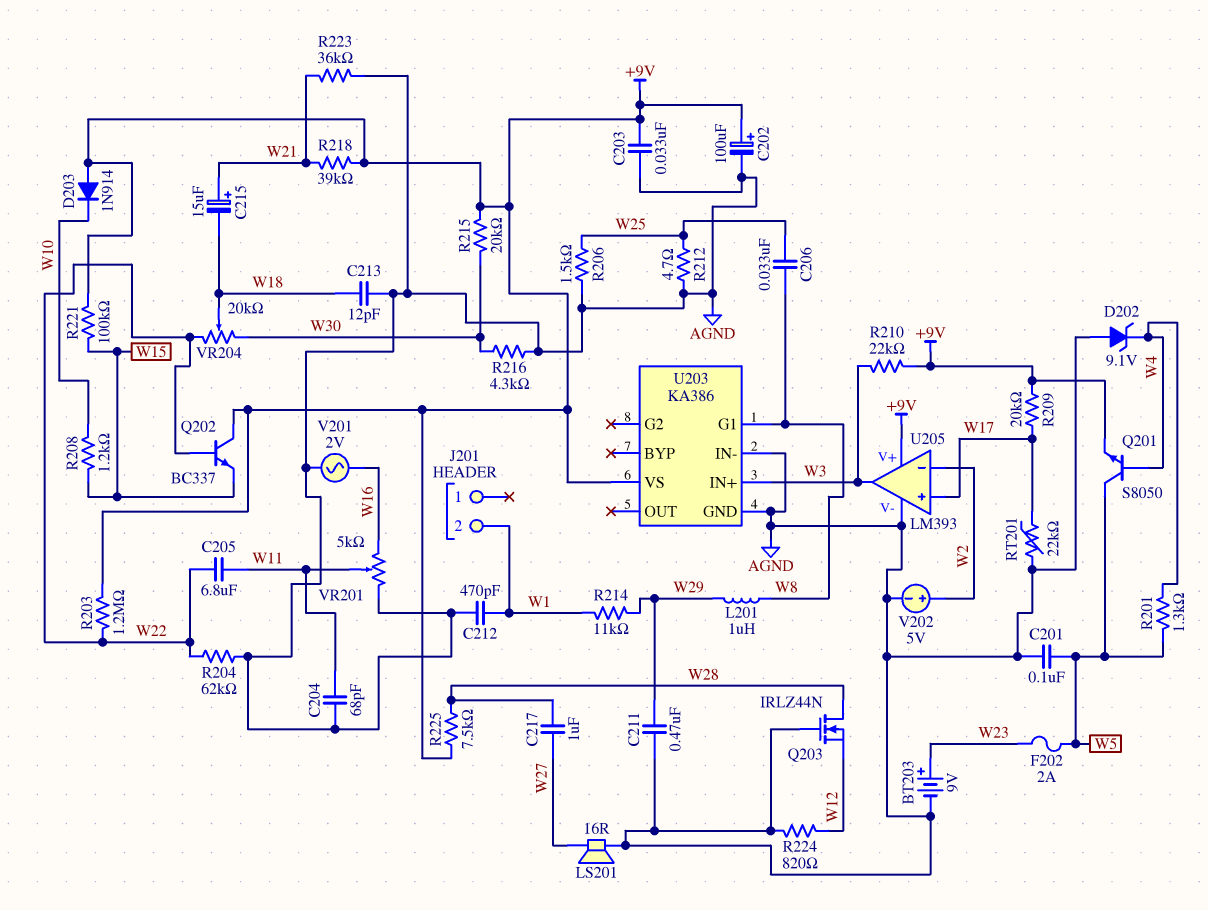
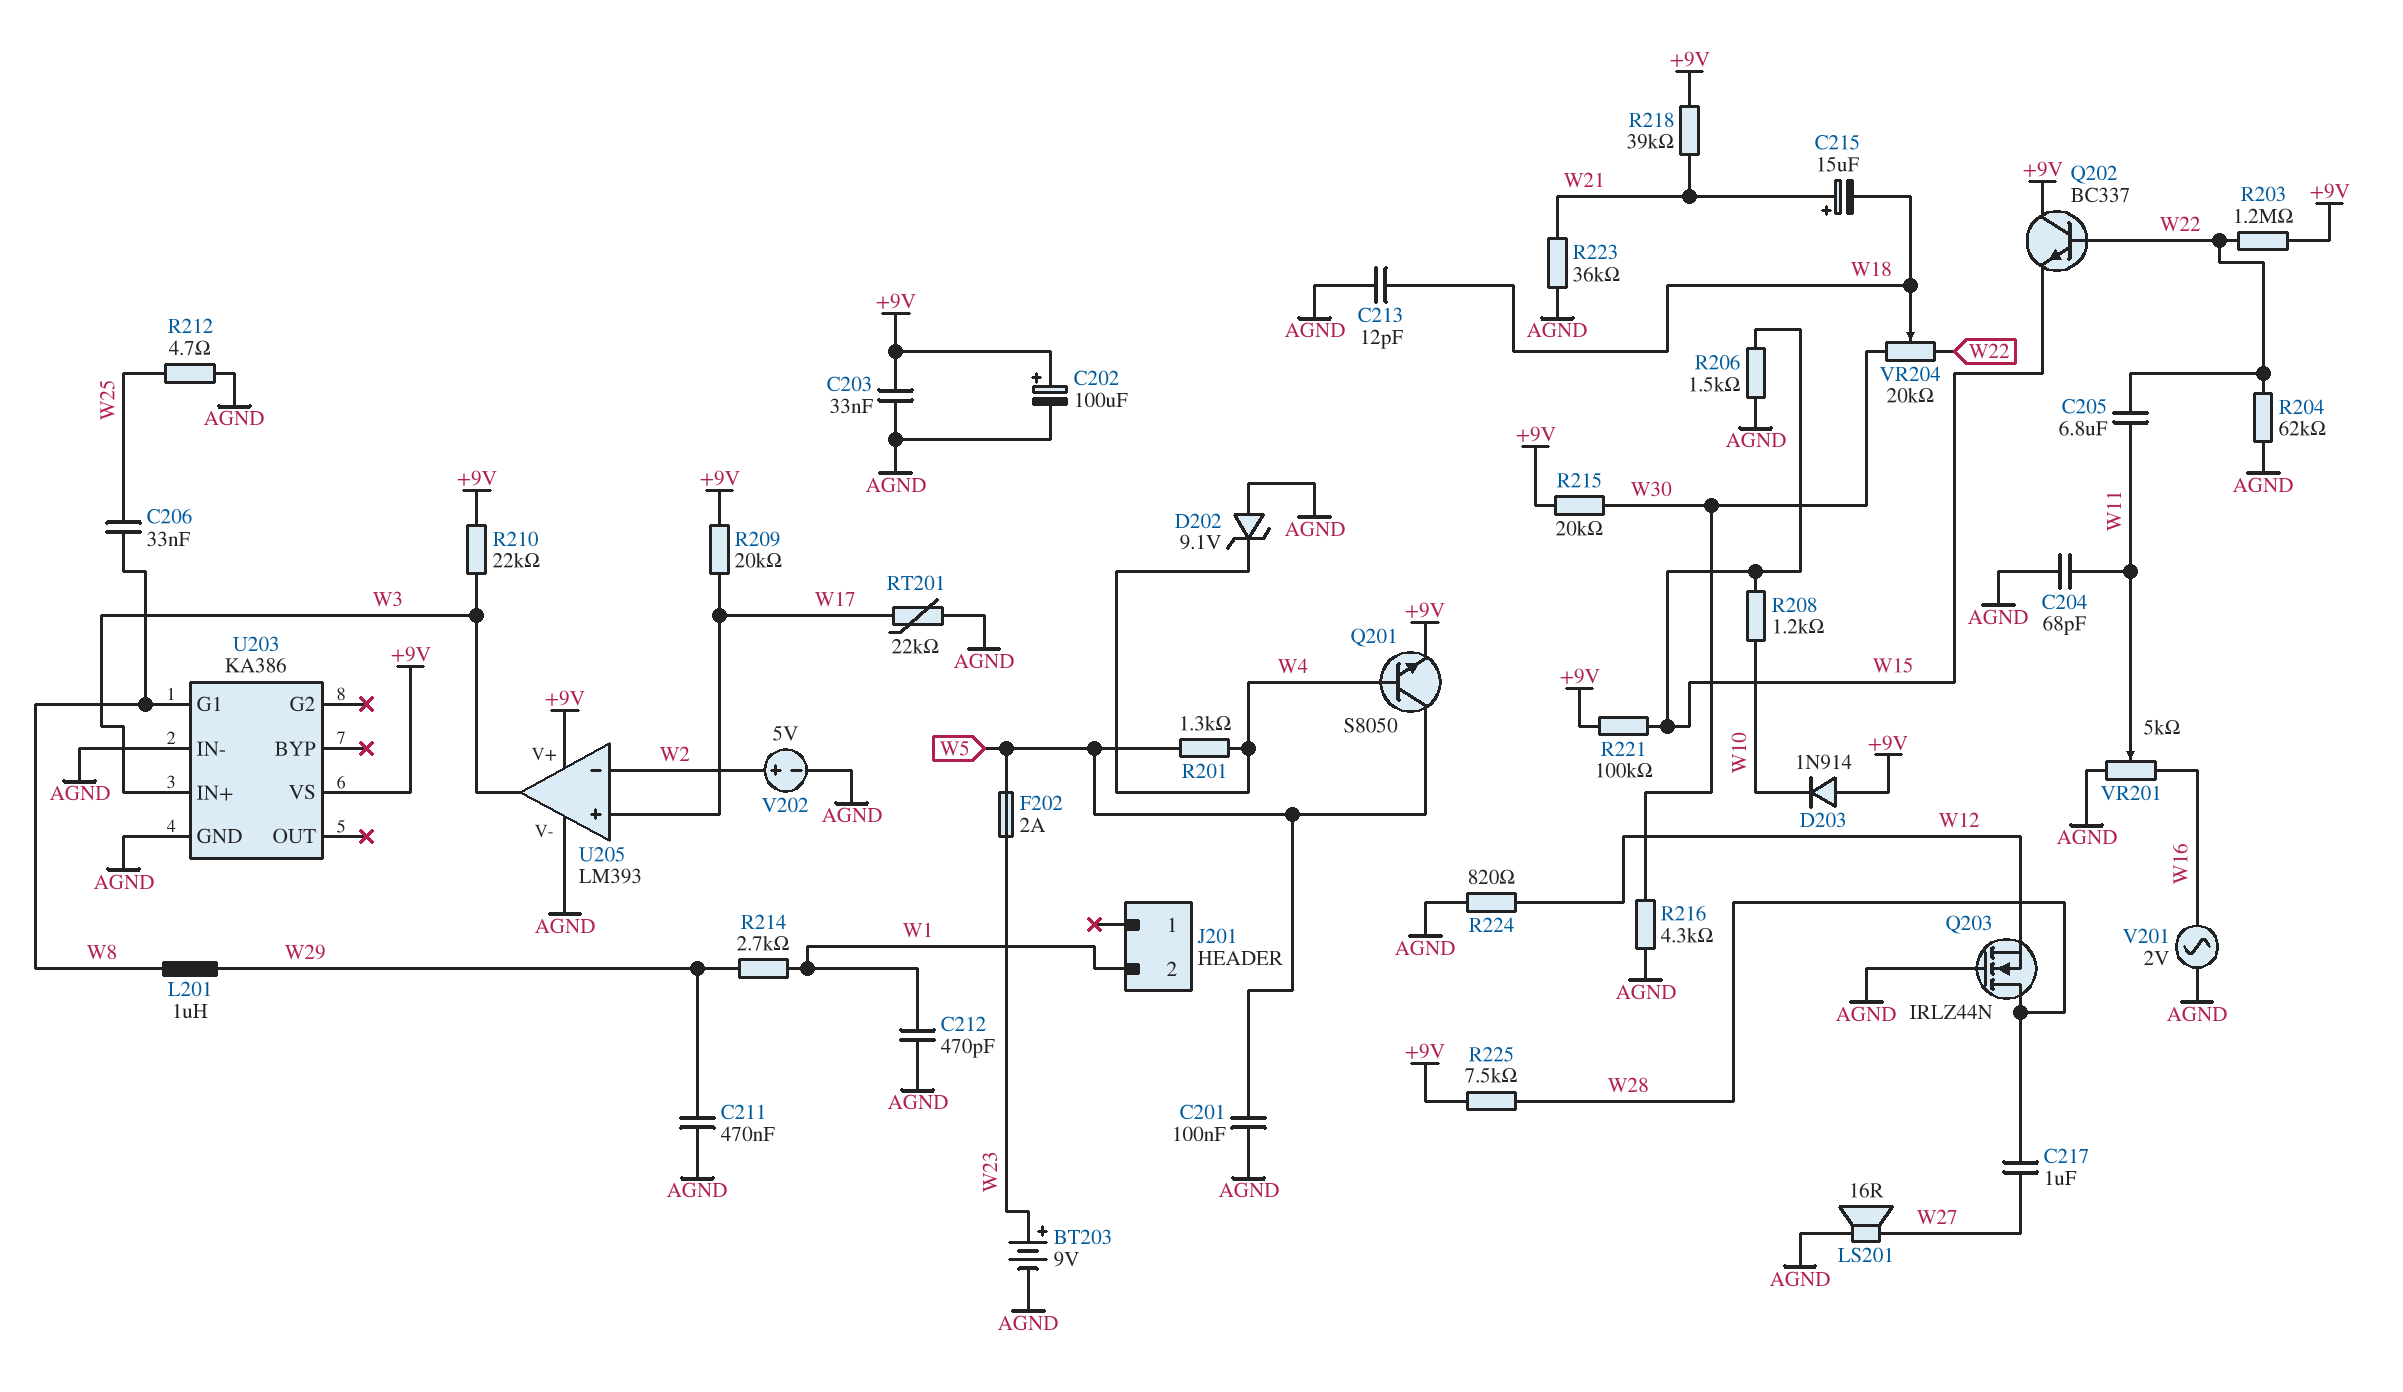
R206: 1.5k (AGND, W25) -> 1.5k (AGND, W15)
R214: 11k (W1, W29) -> 2.7k (W1, W29)

